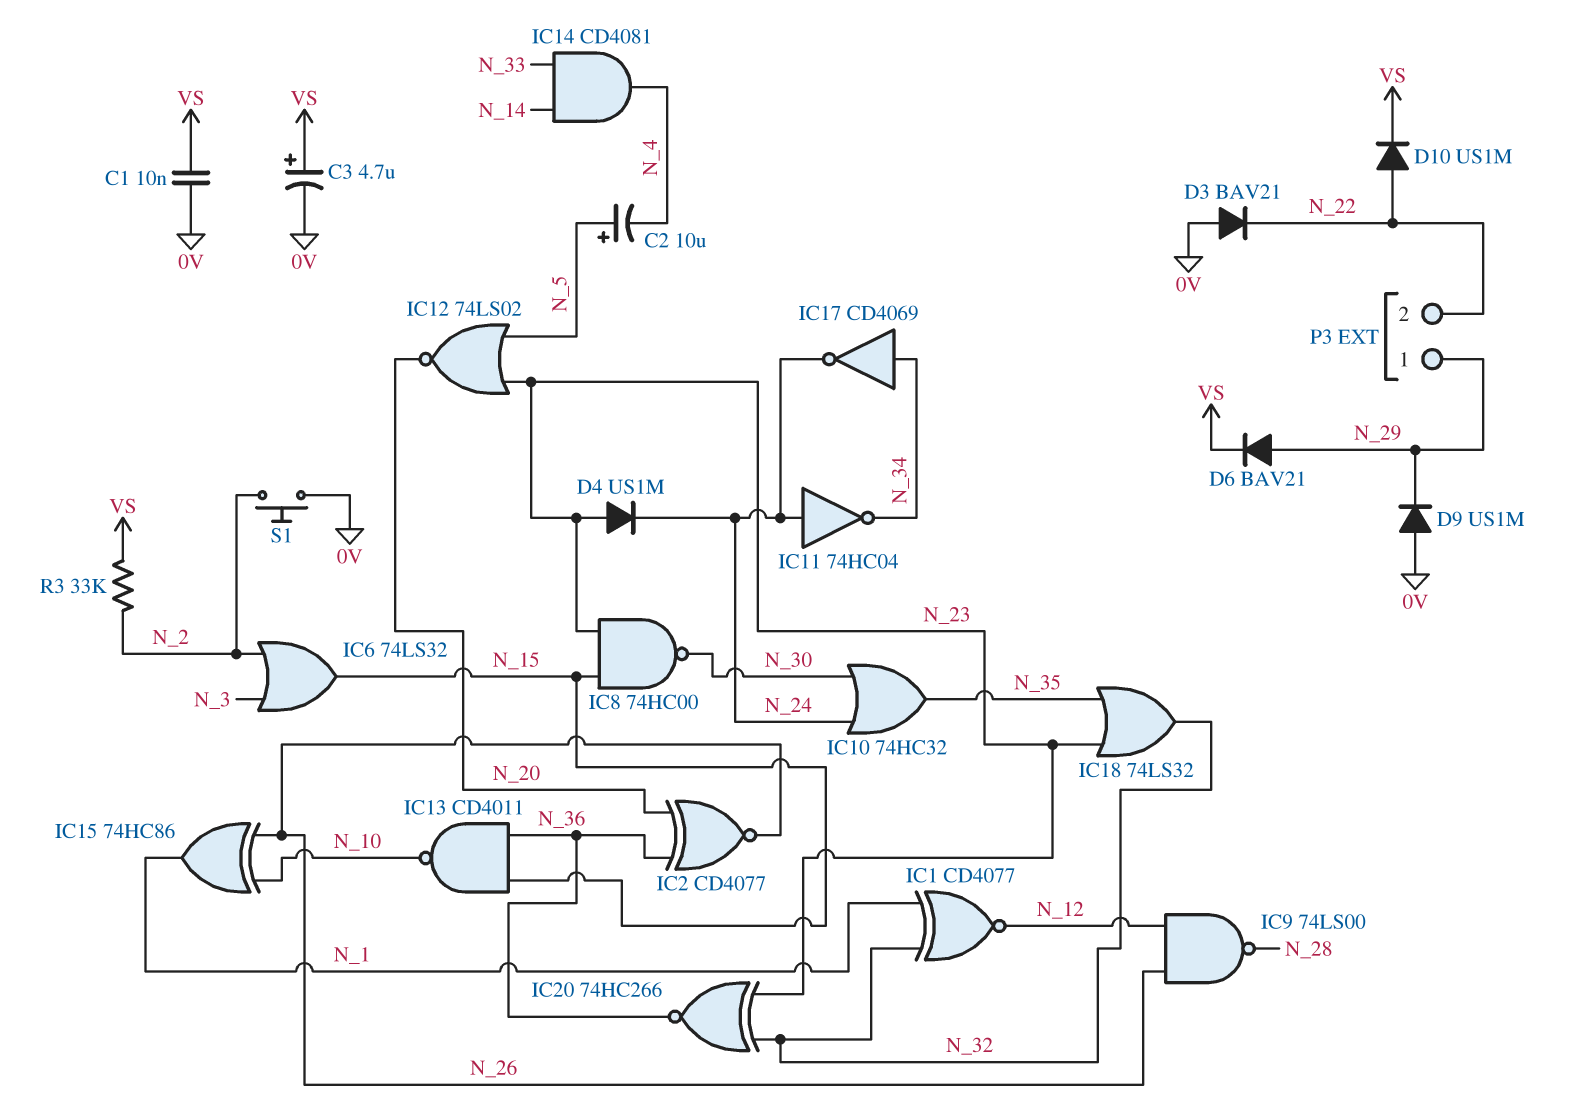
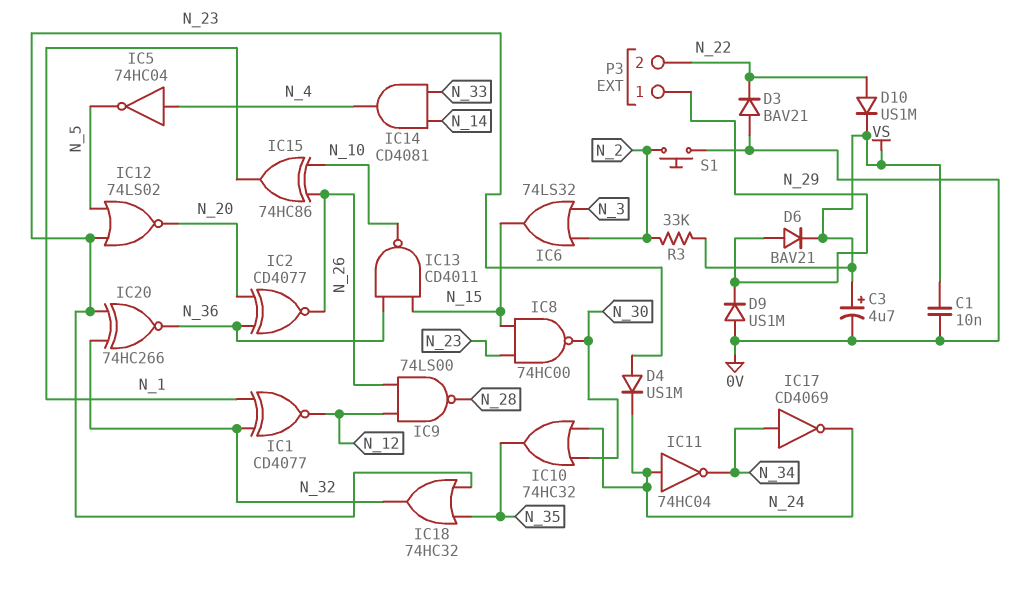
C2: 10uF (plus N_5, minus N_4) -> none
IC5: none -> NOT 74HC04 (in N_4, out N_5)
IC18: OR 74LS32 (in N_23, in N_35, out N_32) -> OR 74HC32 (in N_23, in N_35, out N_32)

